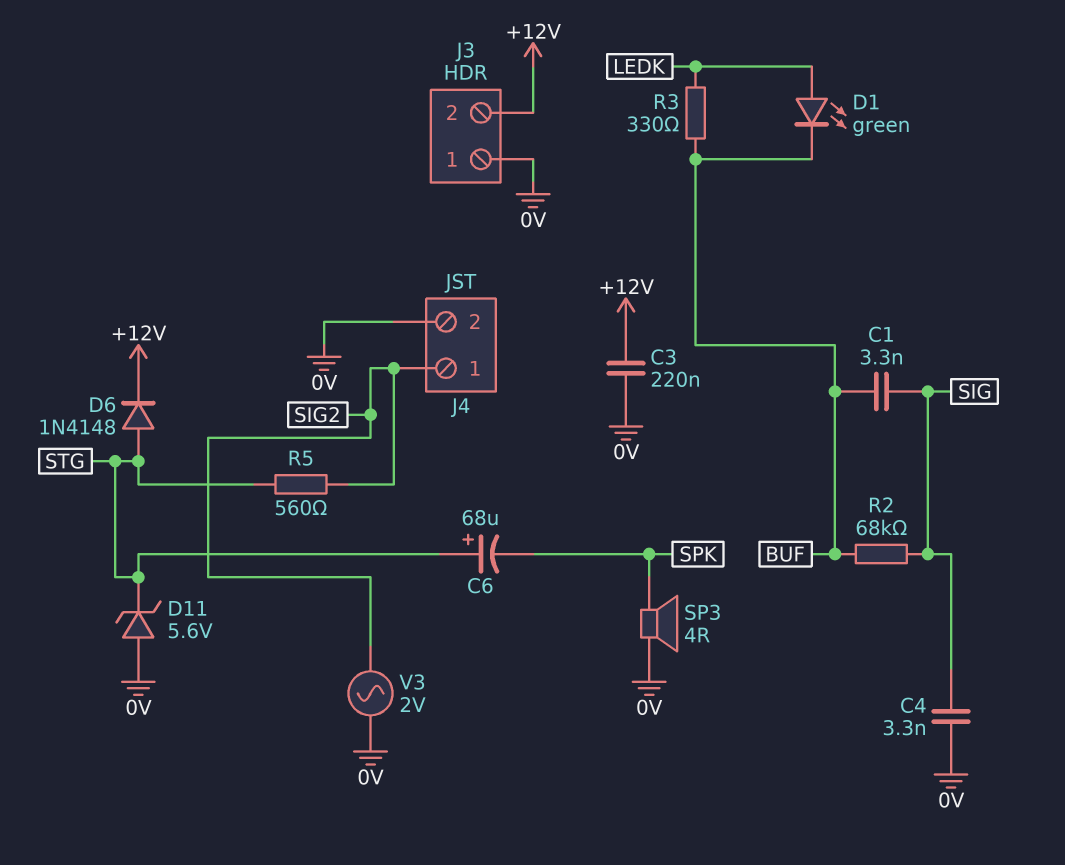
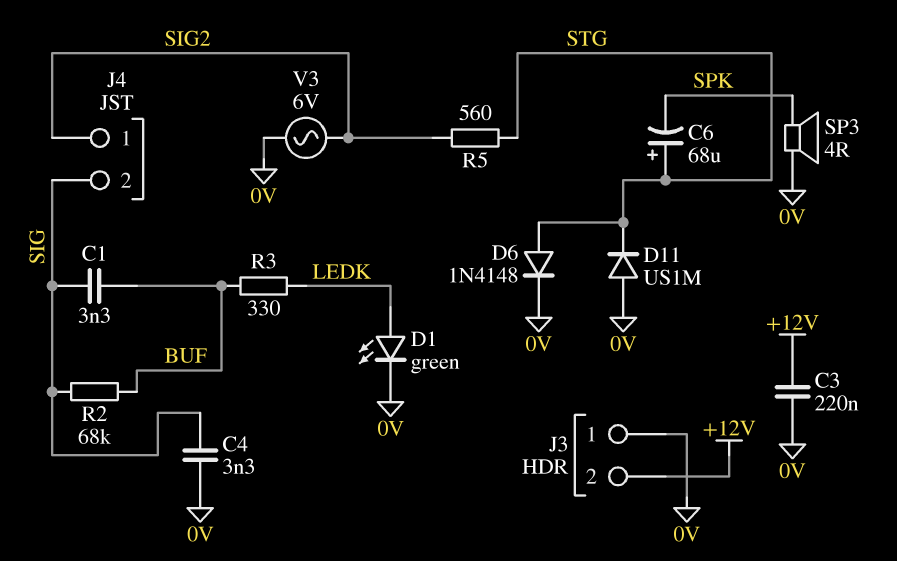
D1: LED green (A LEDK, K BUF) -> LED green (A LEDK, K 0V)
D6: diode 1N4148 (A STG, K +12V) -> diode 1N4148 (A STG, K 0V)
D11: zener 5.6V (A 0V, K STG) -> diode US1M (A 0V, K STG)
J4 pin 2: 0V -> SIG
V3: AC 2V (0V, SIG2) -> AC 6V (0V, SIG2)

